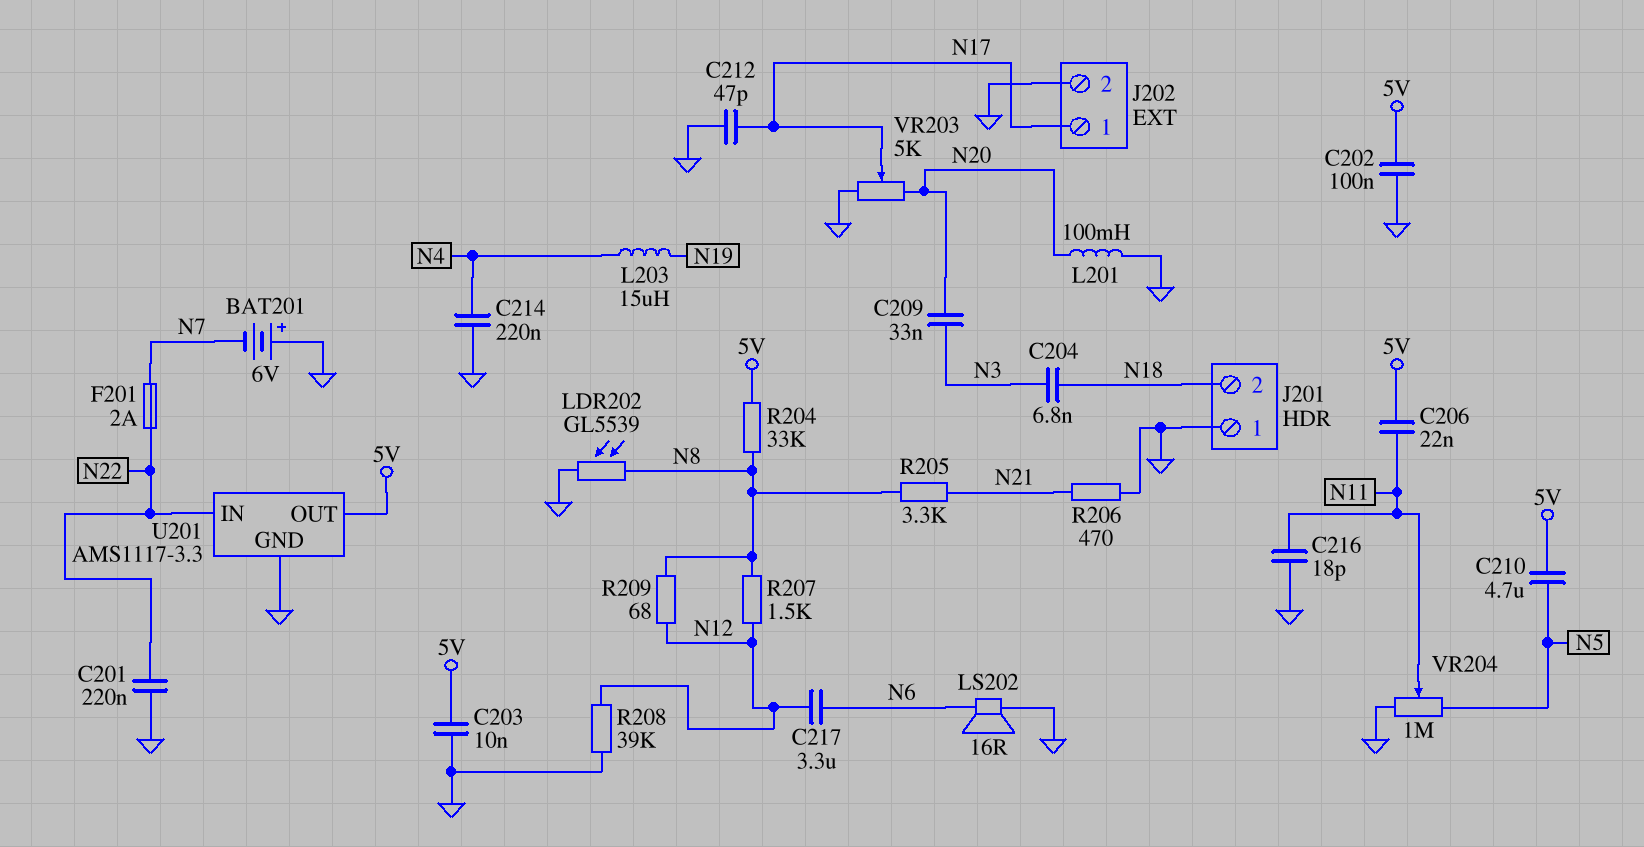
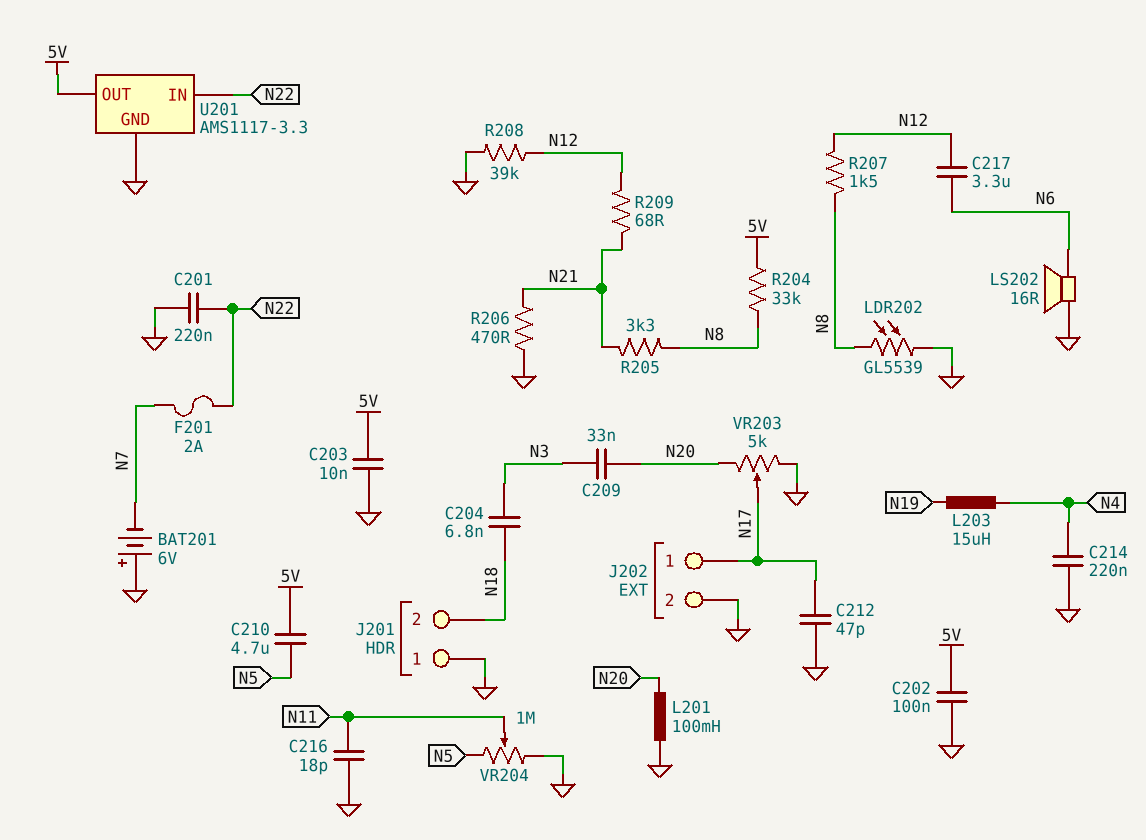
C206: 22nF (5V, N11) -> none
R209: 68 (N8, N12) -> 68 (N12, N21)

